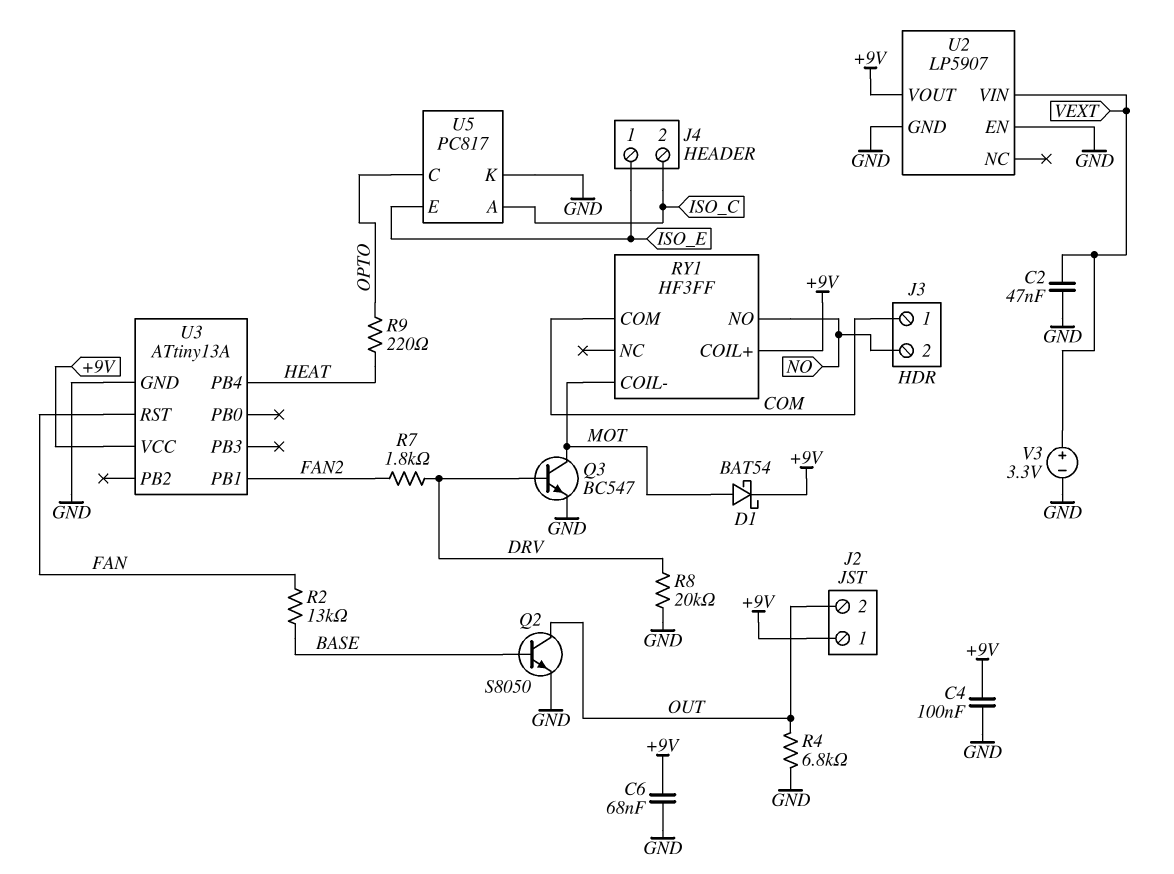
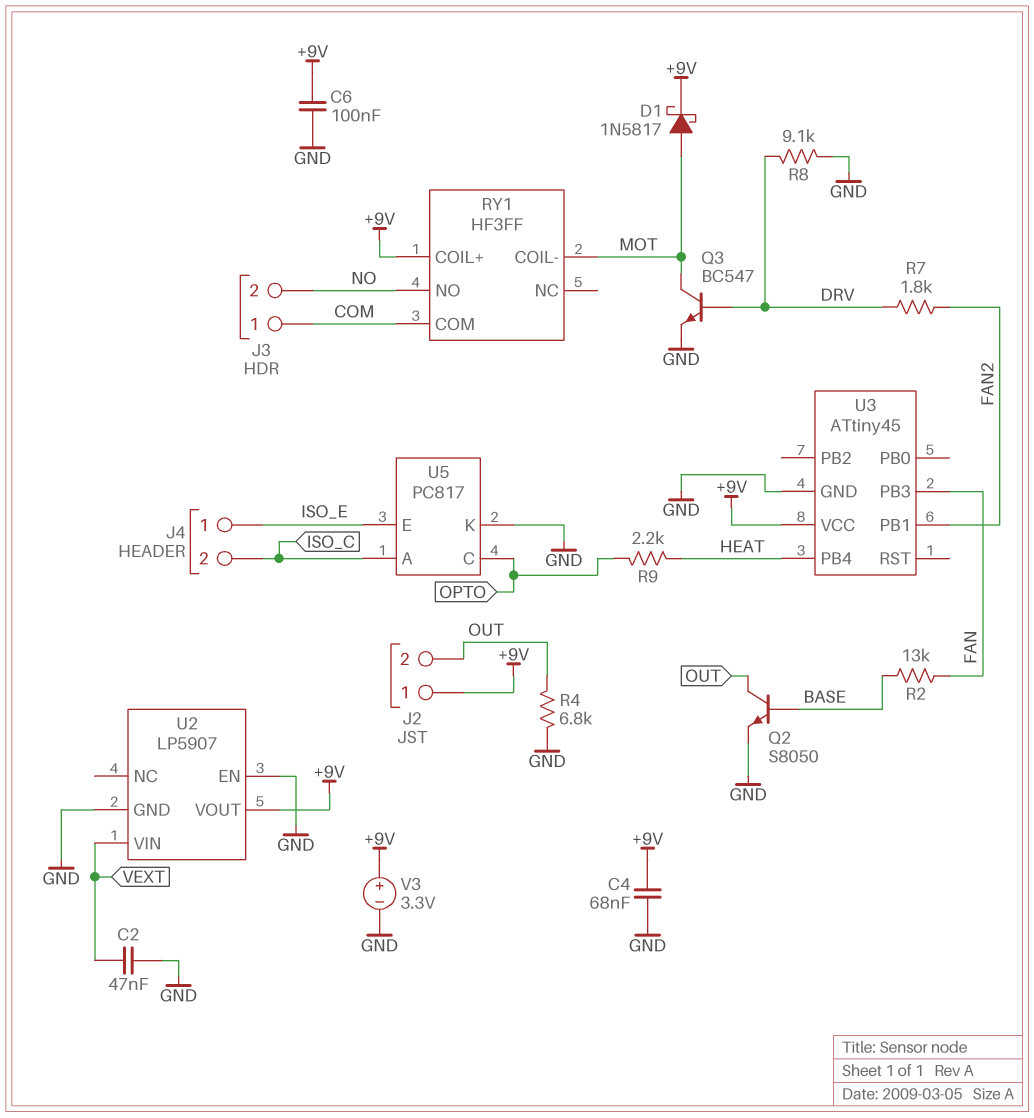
C4: 100nF (+9V, GND) -> 68nF (+9V, GND)
C6: 68nF (+9V, GND) -> 100nF (+9V, GND)
D1: schottky BAT54 (A MOT, K +9V) -> schottky 1N5817 (A MOT, K +9V)
R8: 20k (DRV, GND) -> 9.1k (DRV, GND)
R9: 220 (HEAT, OPTO) -> 2.2k (HEAT, OPTO)
U3: ATtiny13A -> ATtiny45
U3 pin PB3: none -> FAN
U3 pin RST: FAN -> none
V3: 3.3V (plus VEXT, minus GND) -> 3.3V (plus +9V, minus GND)

